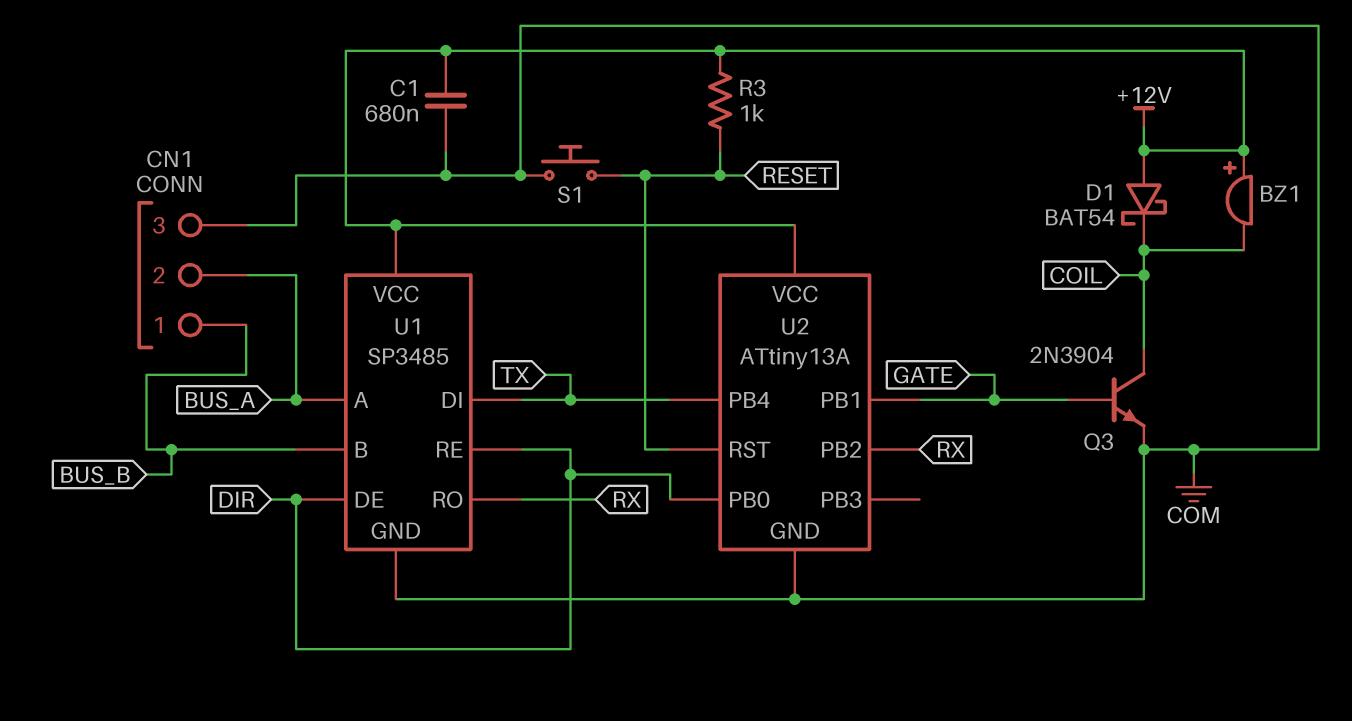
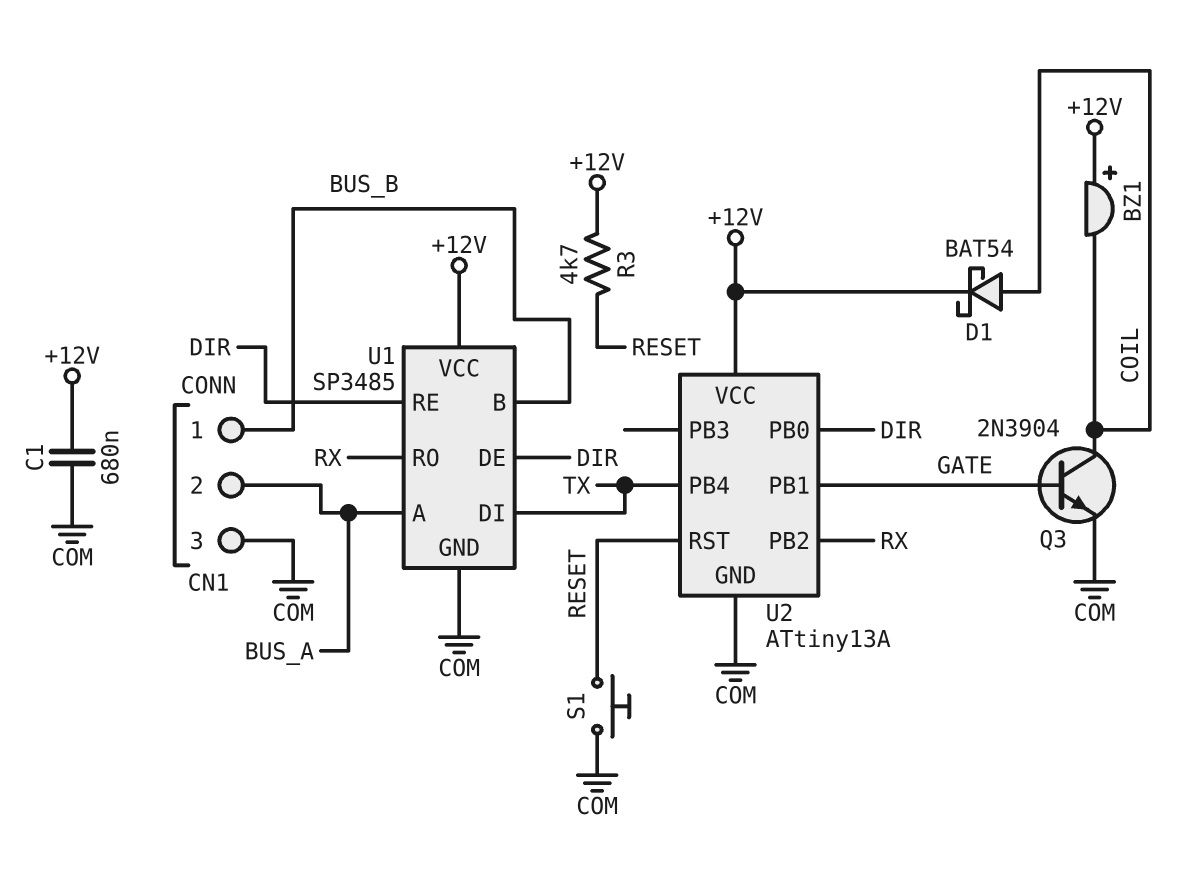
D1: schottky BAT54 (A +12V, K COIL) -> schottky BAT54 (A COIL, K +12V)
R3: 1k (+12V, RESET) -> 4.7k (+12V, RESET)

